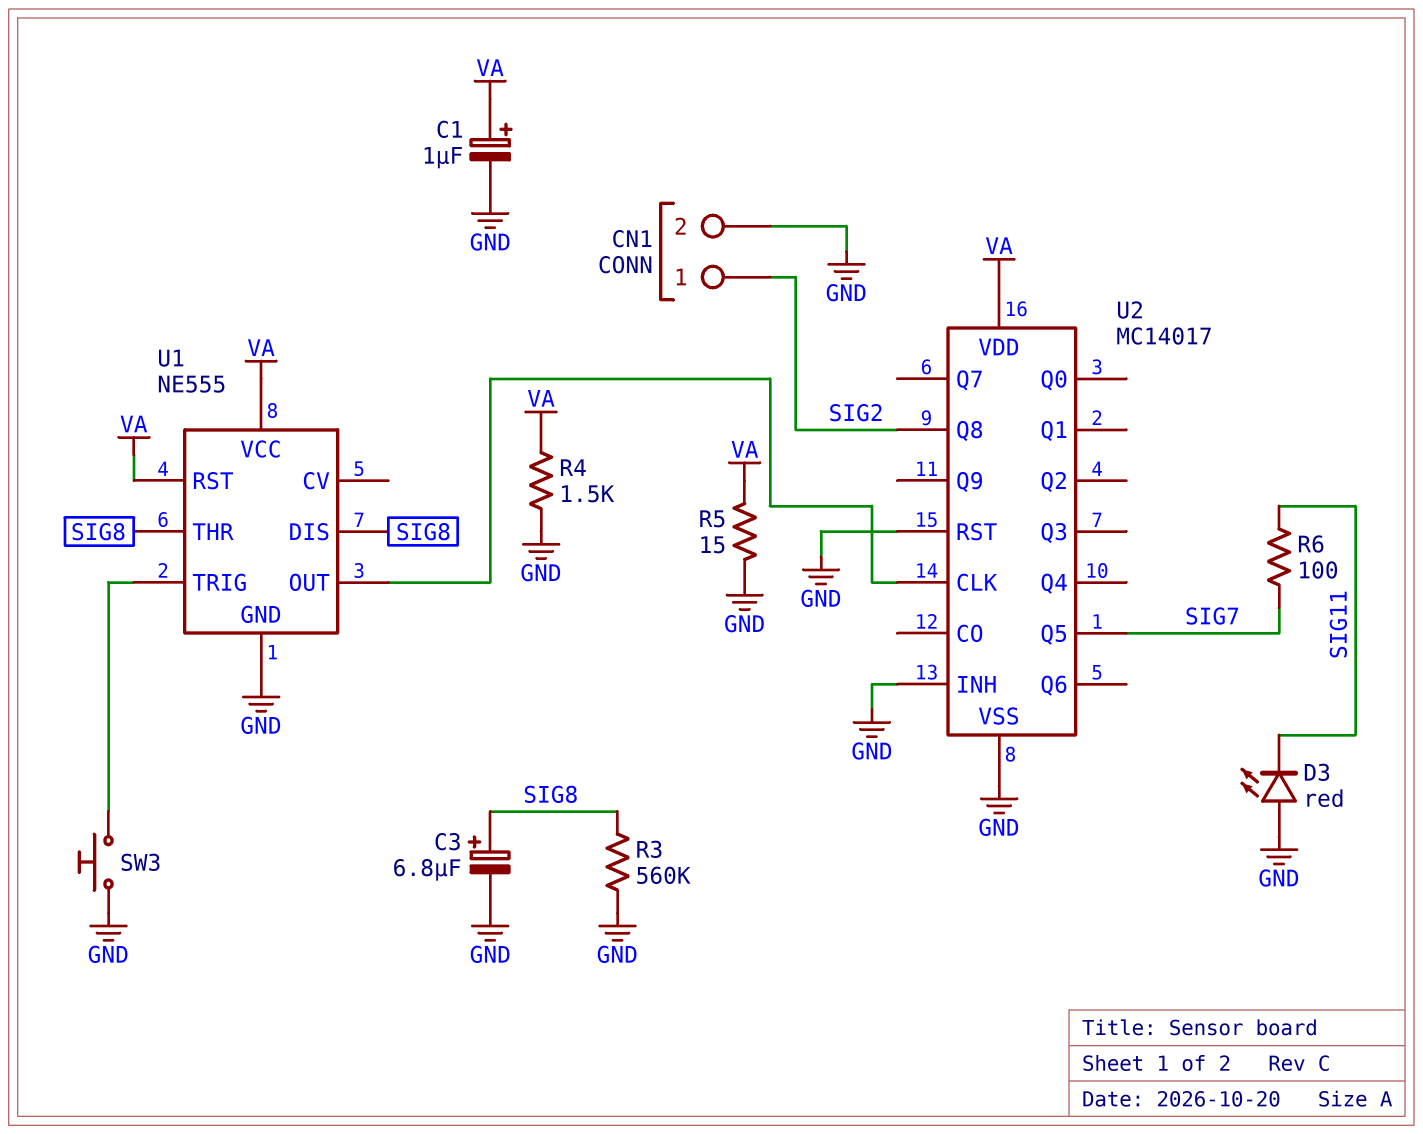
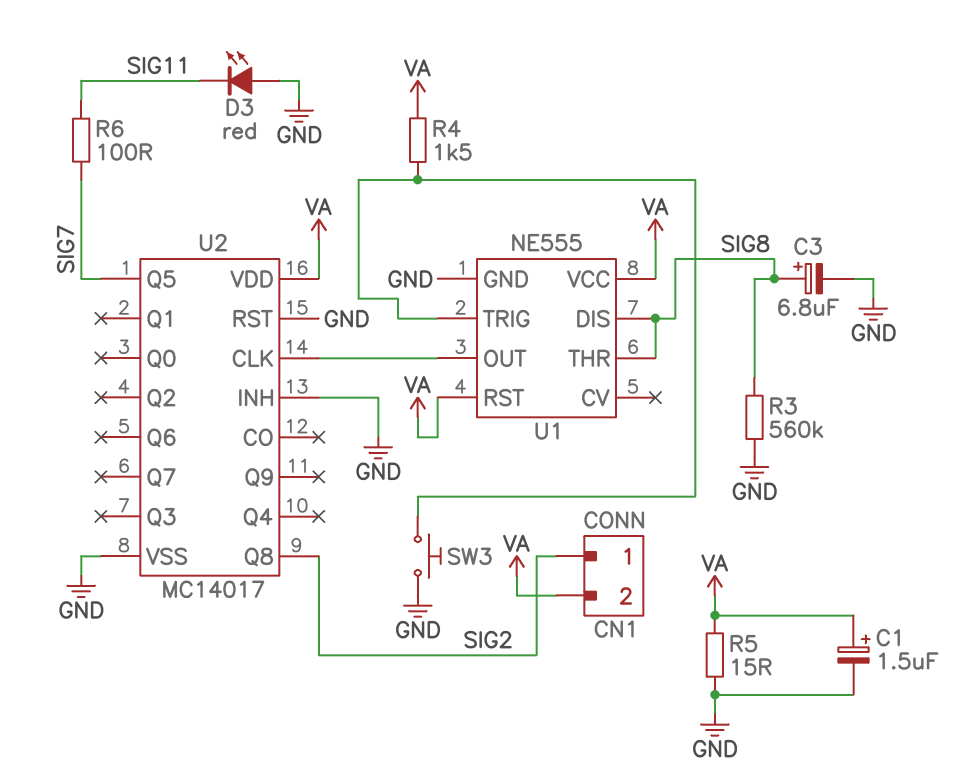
C1: 1uF (plus VA, minus GND) -> 1.5uF (plus VA, minus GND)
CN1 pin 2: GND -> VA
R4: 1.5k (GND, VA) -> 1.5k (U1/TRIG, VA)

